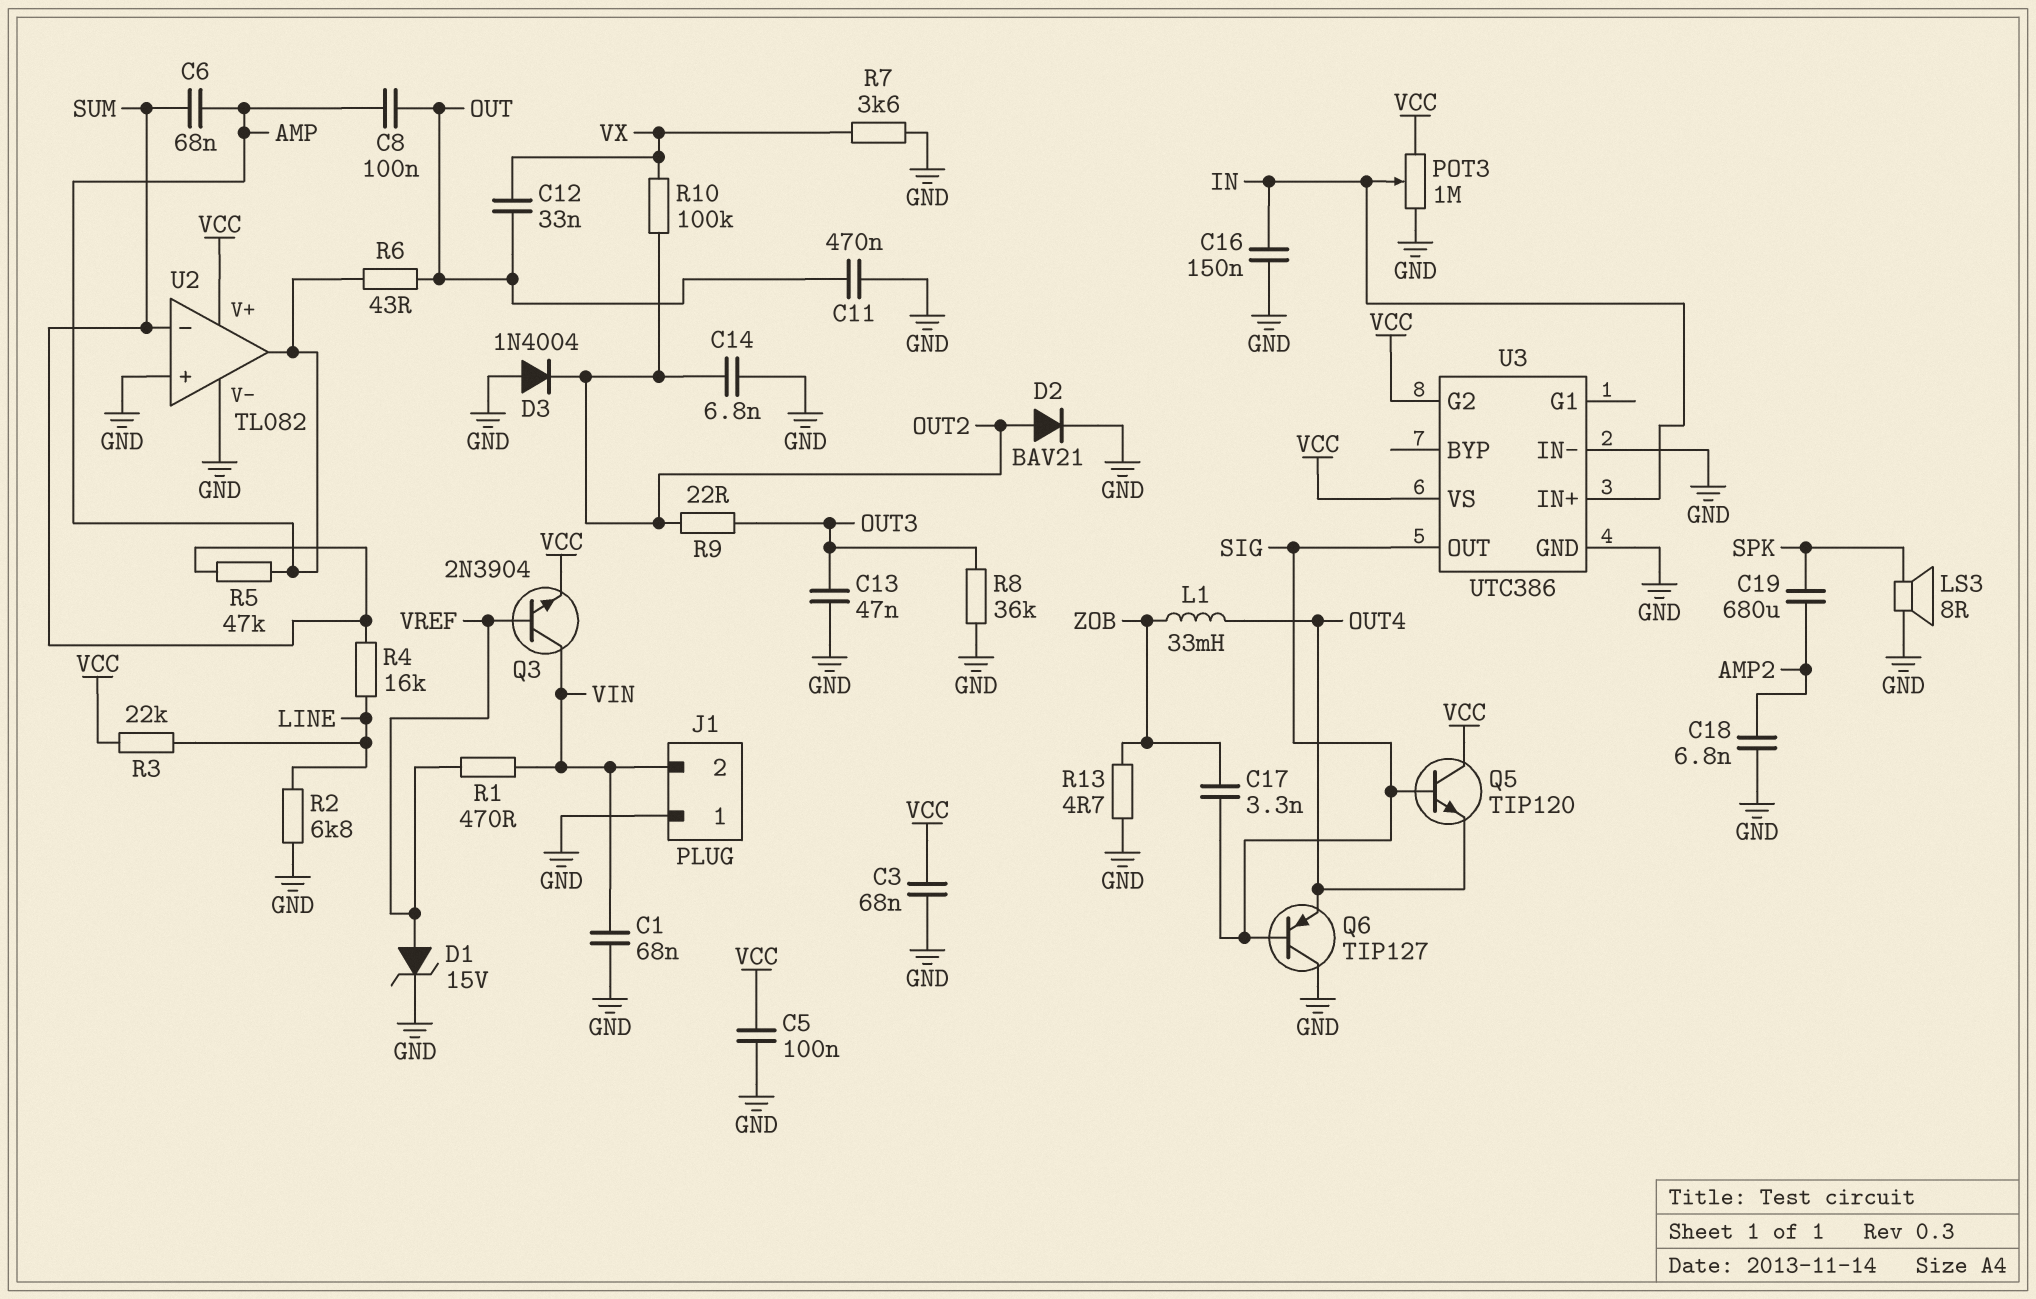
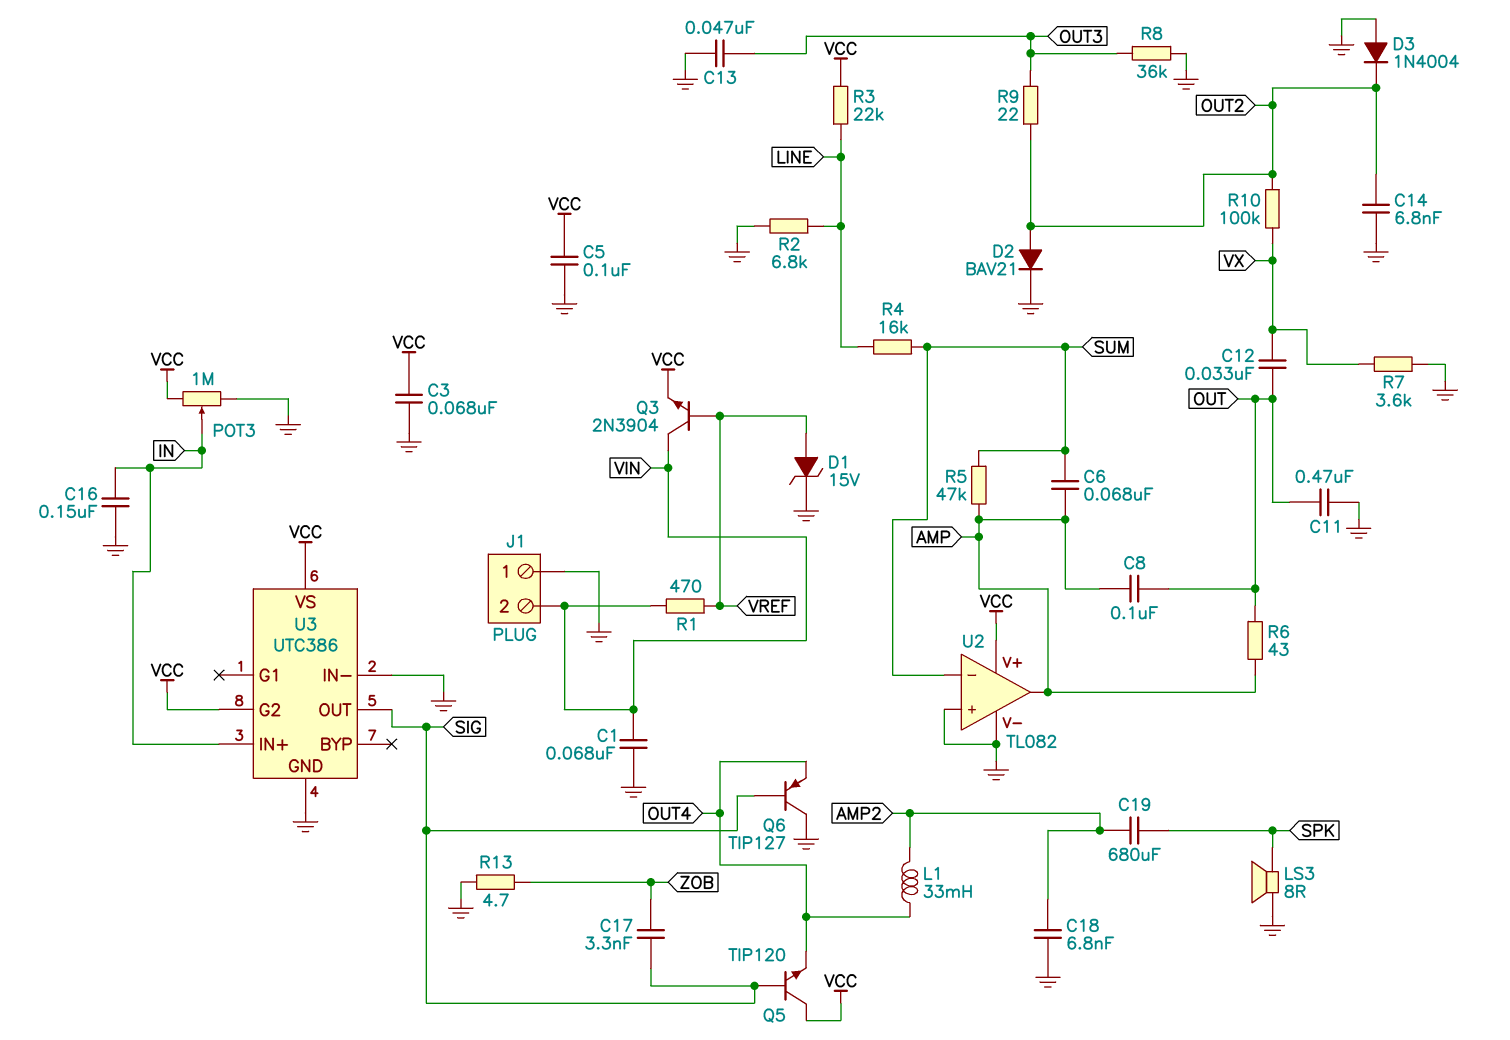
L1: 33mH (OUT4, ZOB) -> 33mH (AMP2, OUT4)

